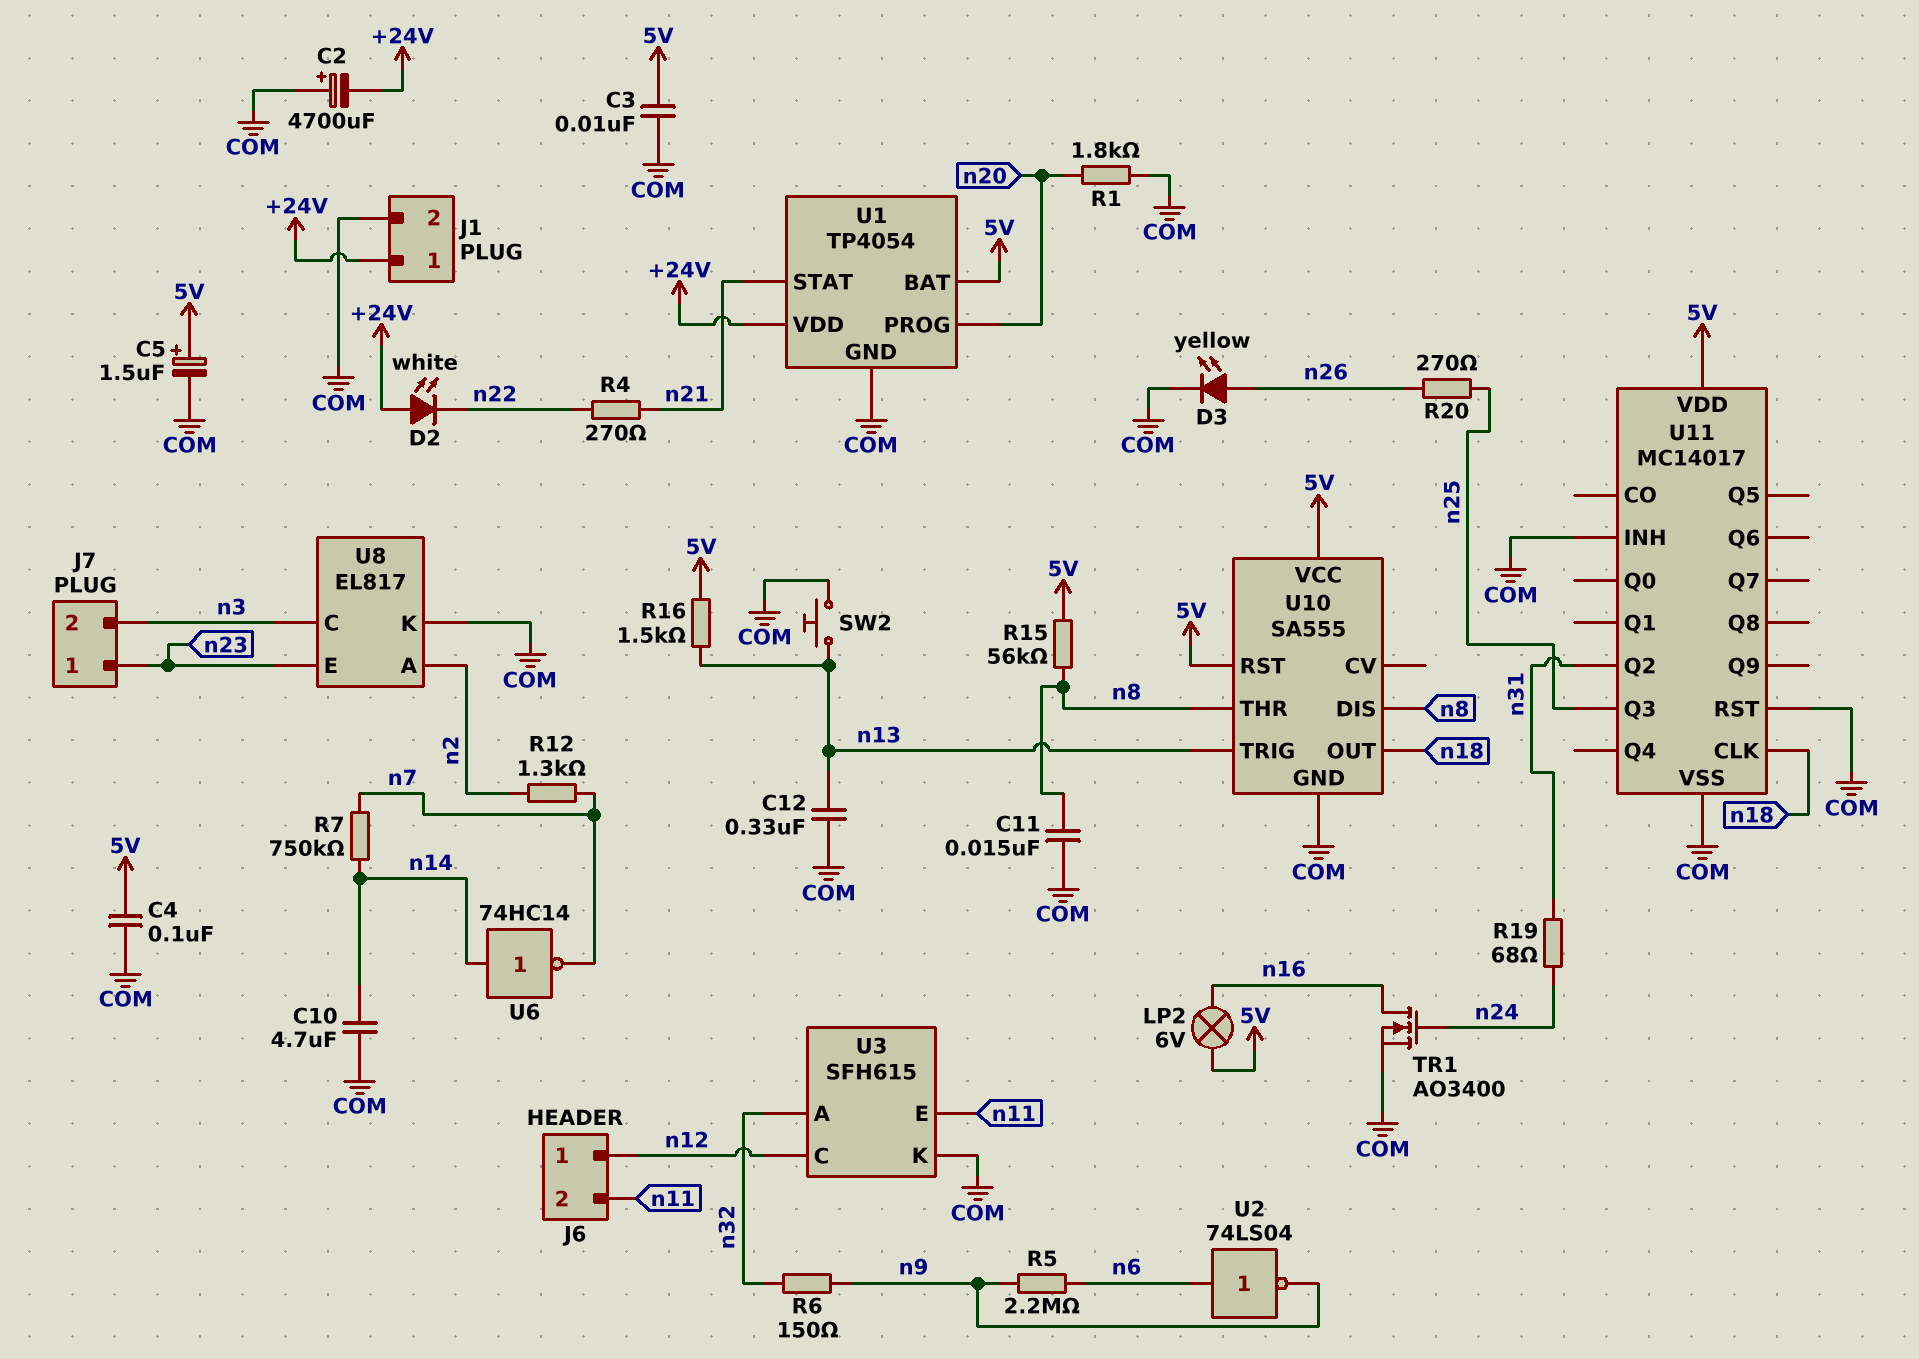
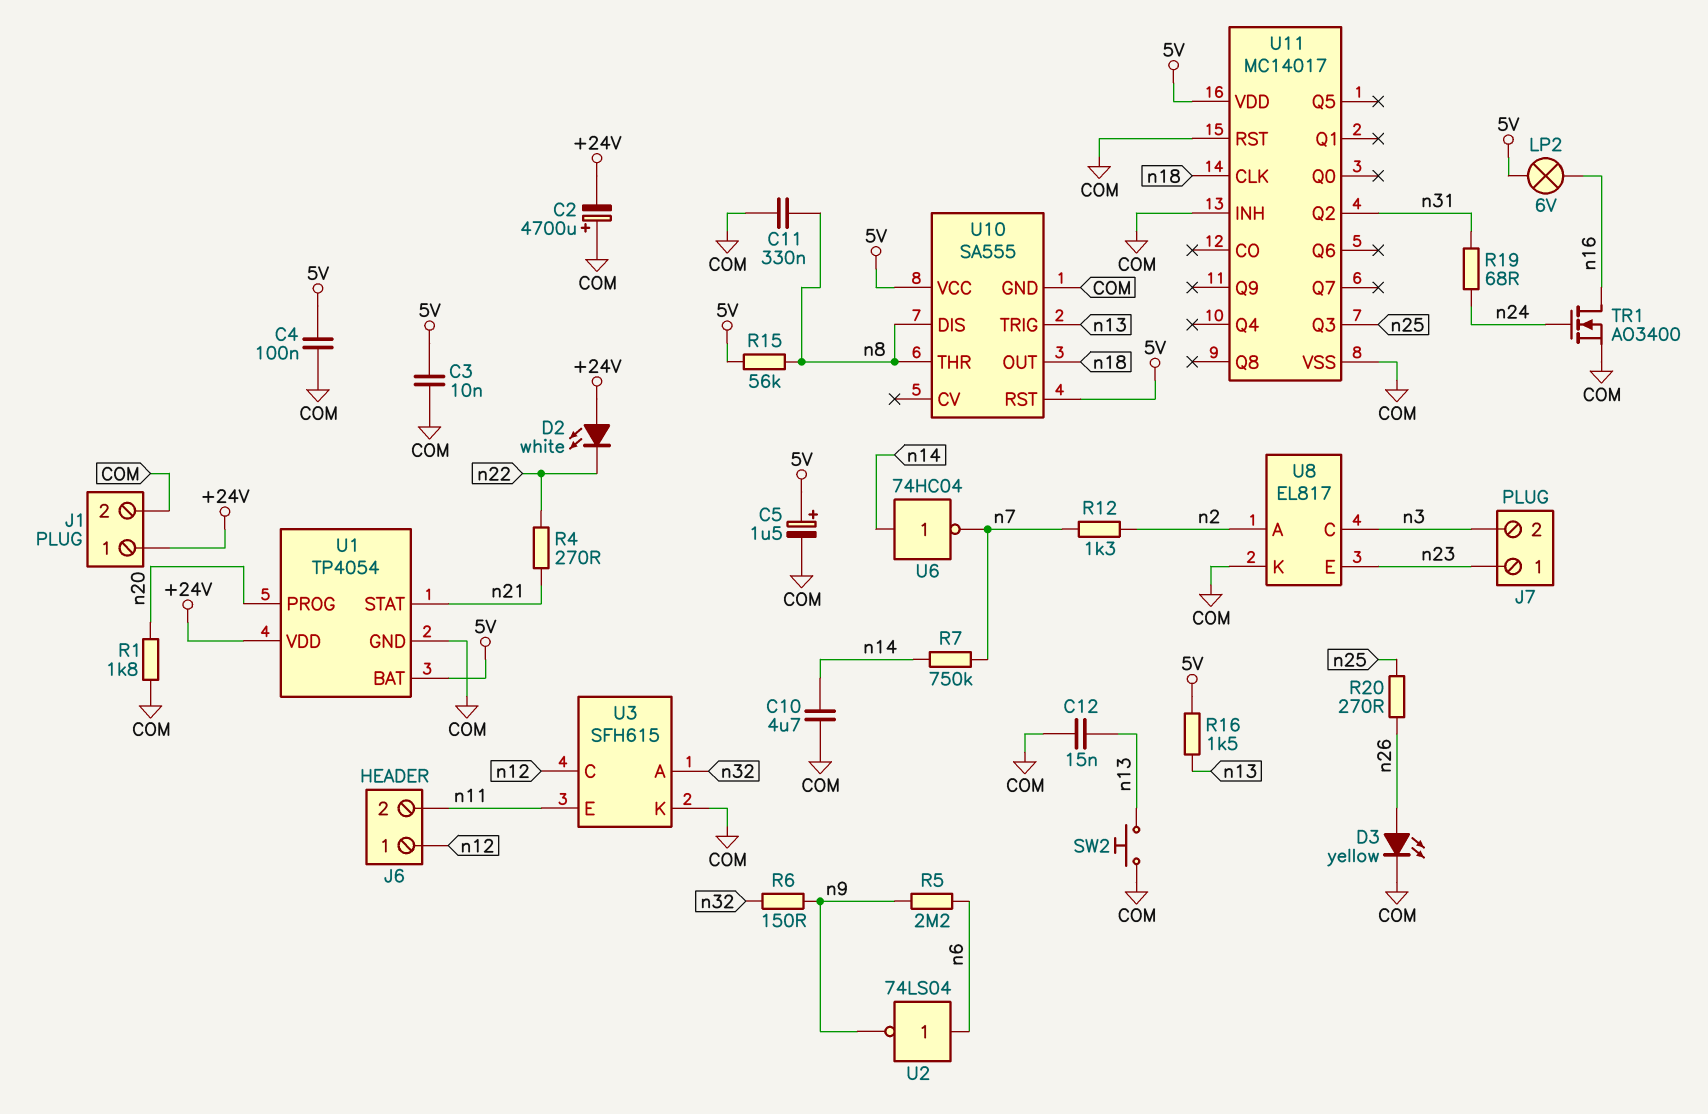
C11: 15nF (COM, n8) -> 330nF (COM, n8)
C12: 330nF (COM, n13) -> 15nF (COM, n13)
U6: NOT 74HC14 (in n14, out n7) -> NOT 74HC04 (in n14, out n7)

